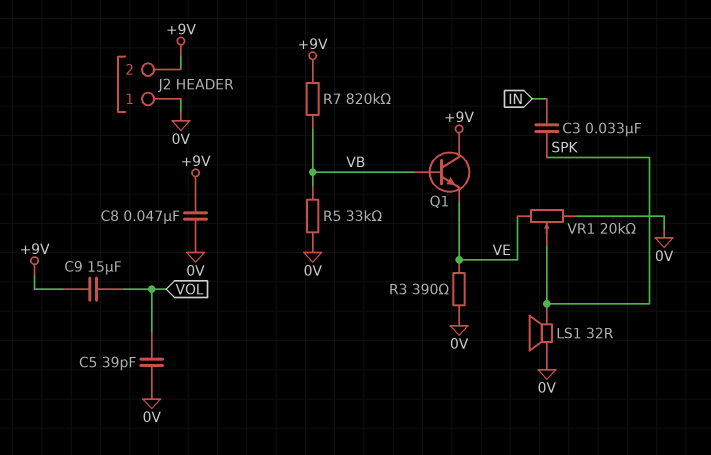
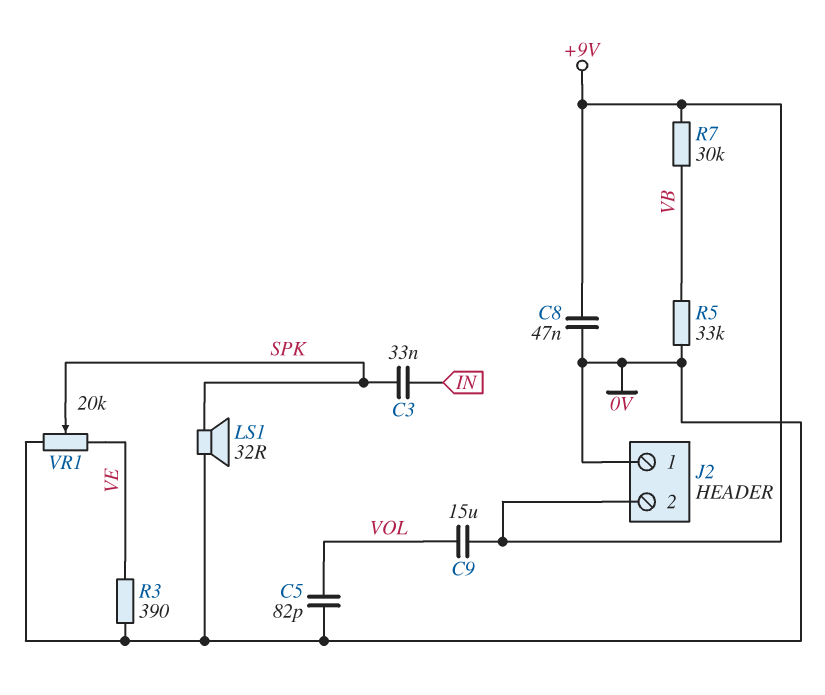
C5: 39pF (0V, VOL) -> 82pF (0V, VOL)
Q1: NPN (B VB, C +9V, E VE) -> none
R7: 820k (+9V, VB) -> 30k (+9V, VB)

